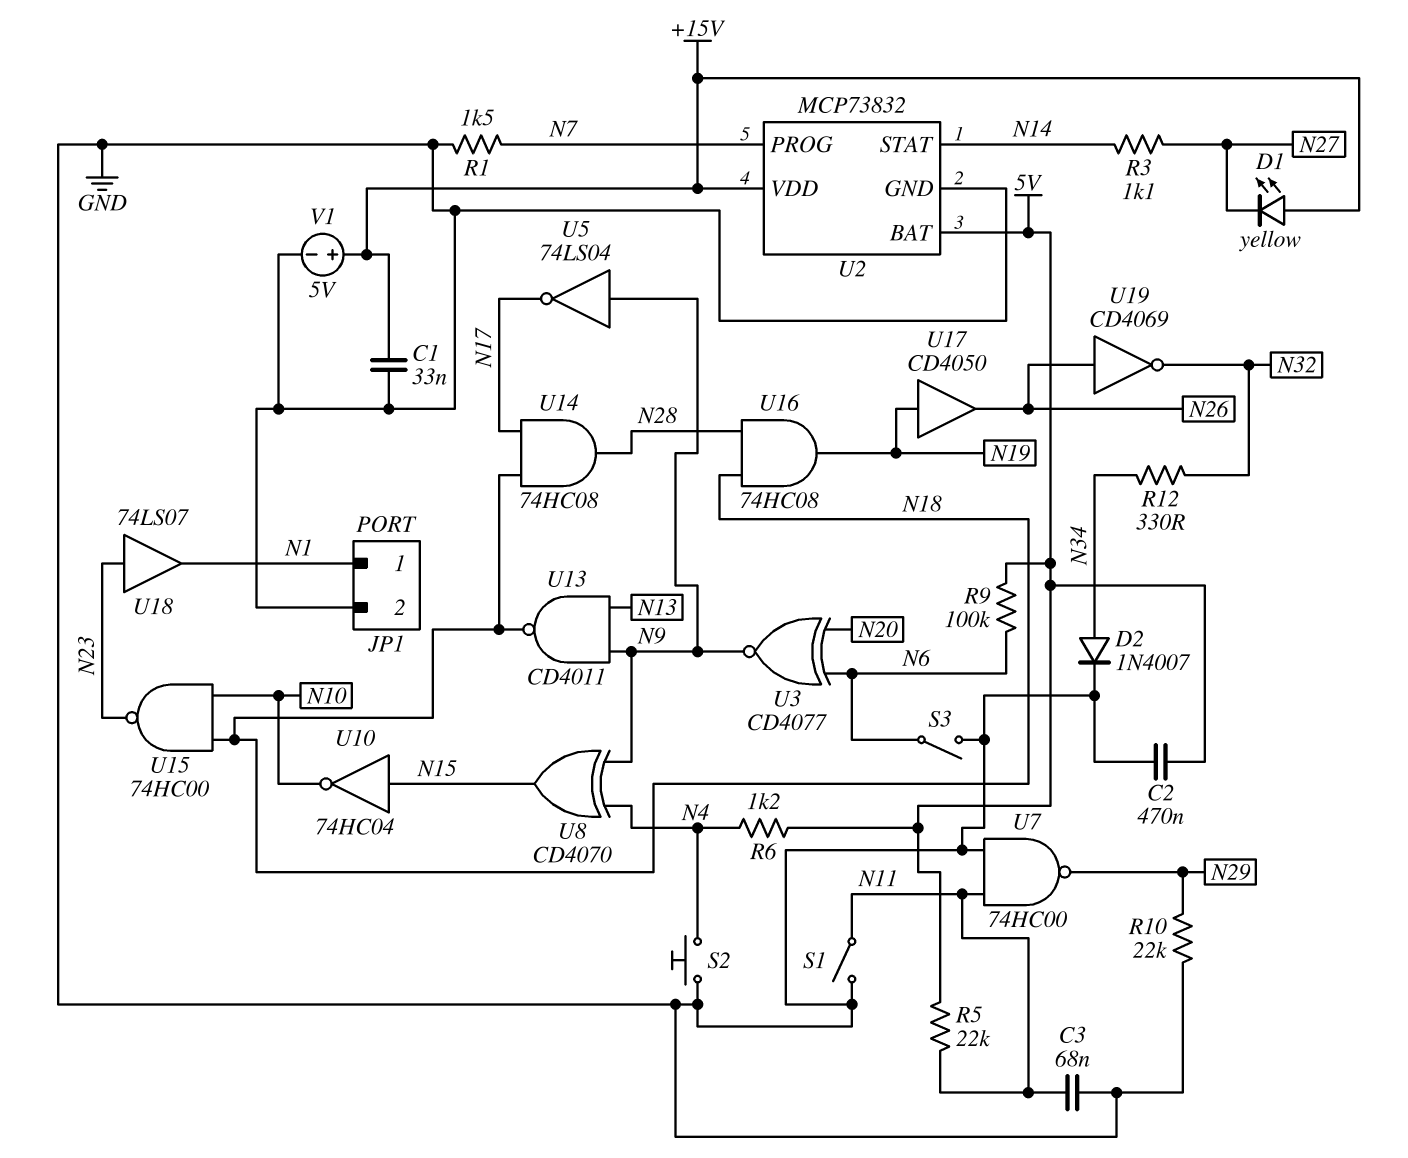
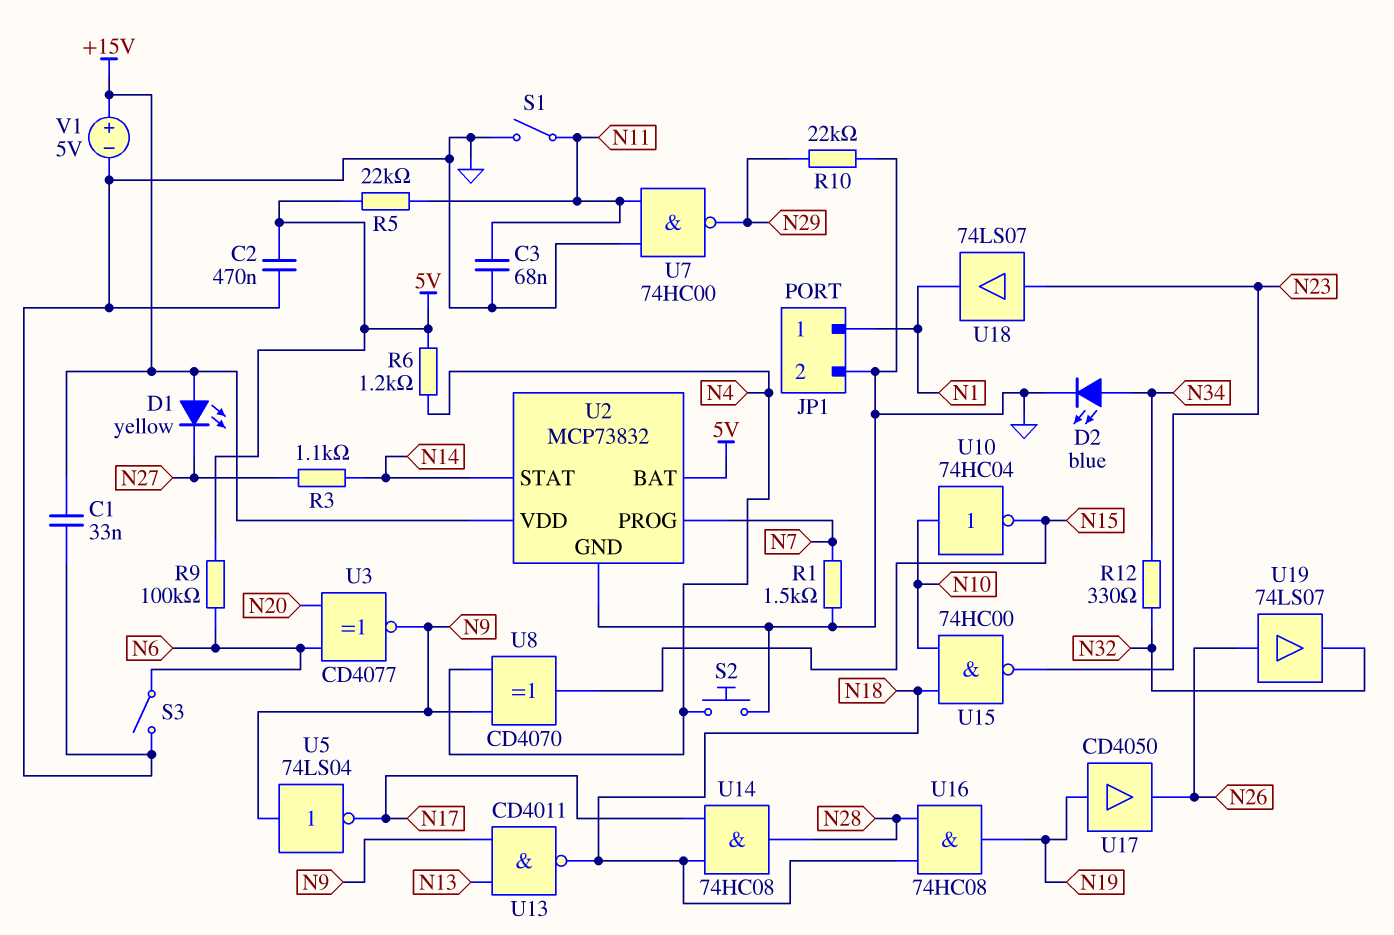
D2: diode 1N4007 (A N34, K GND) -> LED blue (A N34, K GND)
U10: NOT 74HC04 (in N15, out N10) -> NOT 74HC04 (in N10, out N15)
U19: NOT CD4069 (in N26, out N32) -> buffer 74LS07 (in N26, out N32)

